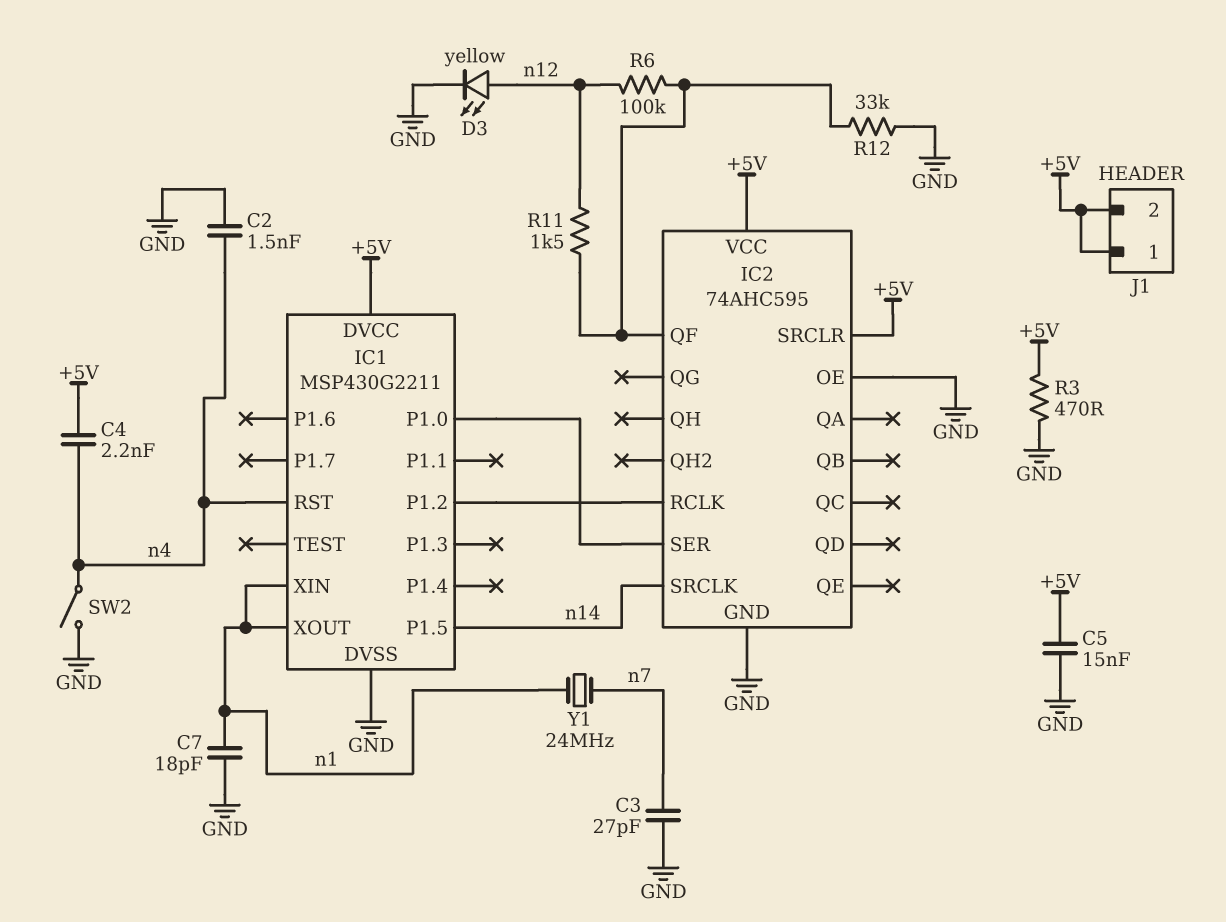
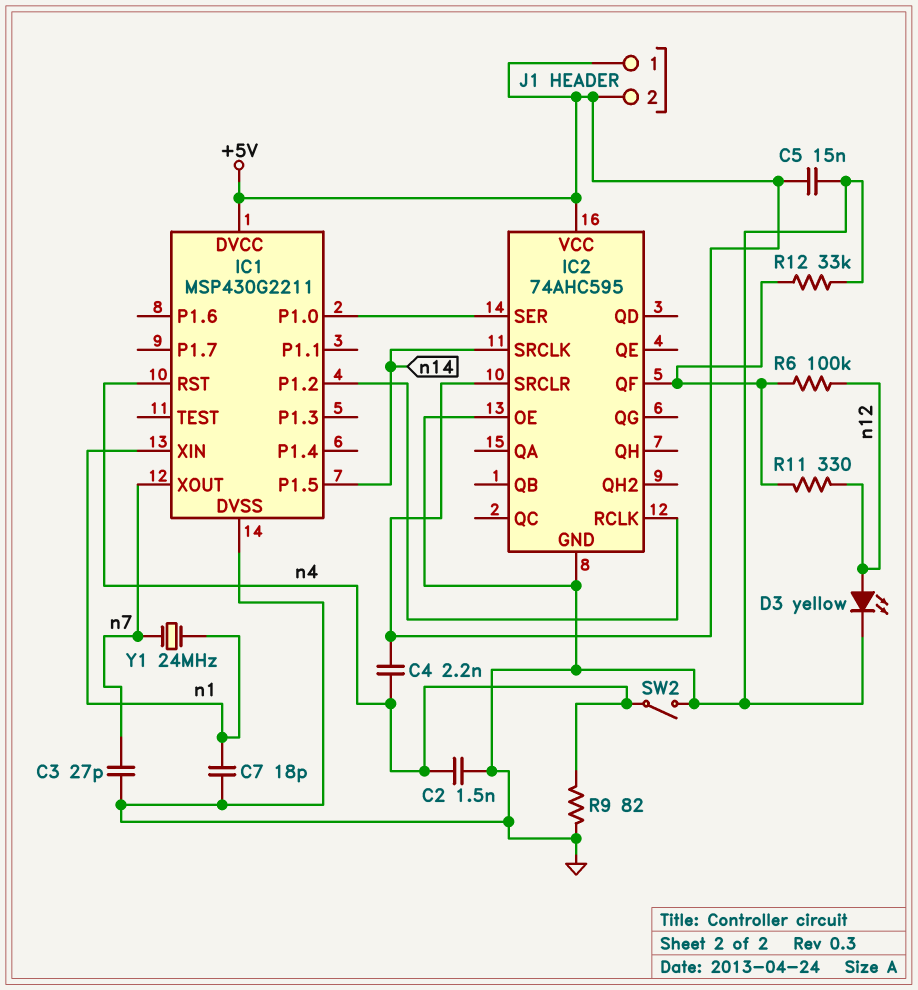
IC1 pin XOUT: n1 -> n7
R3: 470 (+5V, GND) -> none
R9: none -> 82 (GND, n4)
R11: 1.5k (IC2/QF, n12) -> 330 (IC2/QF, n12)

